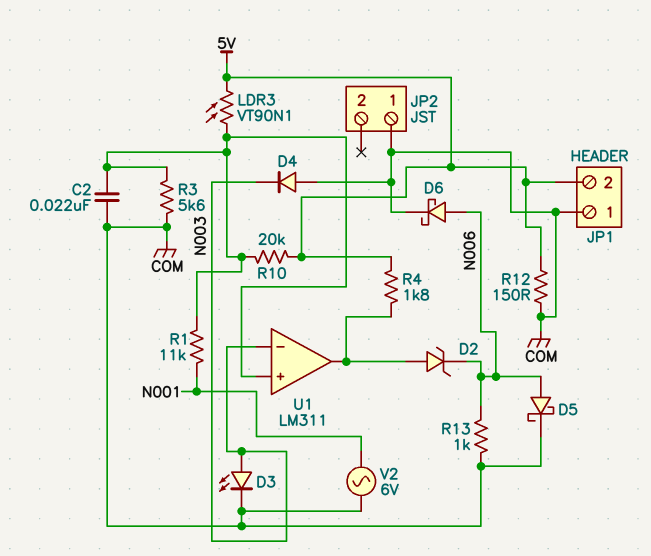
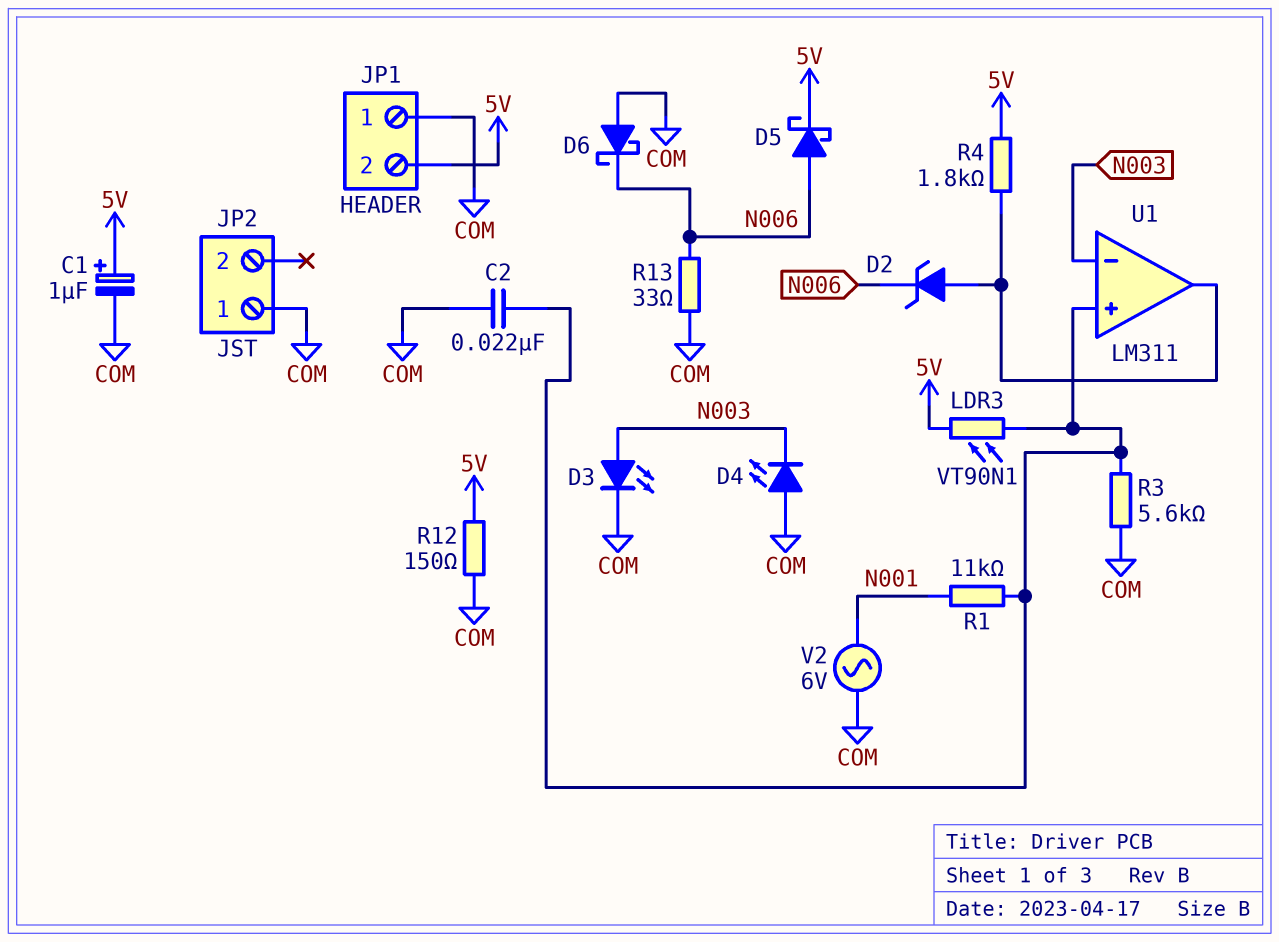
C1: none -> 1uF (plus 5V, minus COM)
D4: diode (A COM, K N003) -> LED (A COM, K N003)
D5: schottky (A N006, K COM) -> schottky (A N006, K 5V)
D6: schottky (A N006, K COM) -> schottky (A COM, K N006)
R10: 20k (5V, U1/in+) -> none
R13: 1k (COM, N006) -> 33 (COM, N006)

